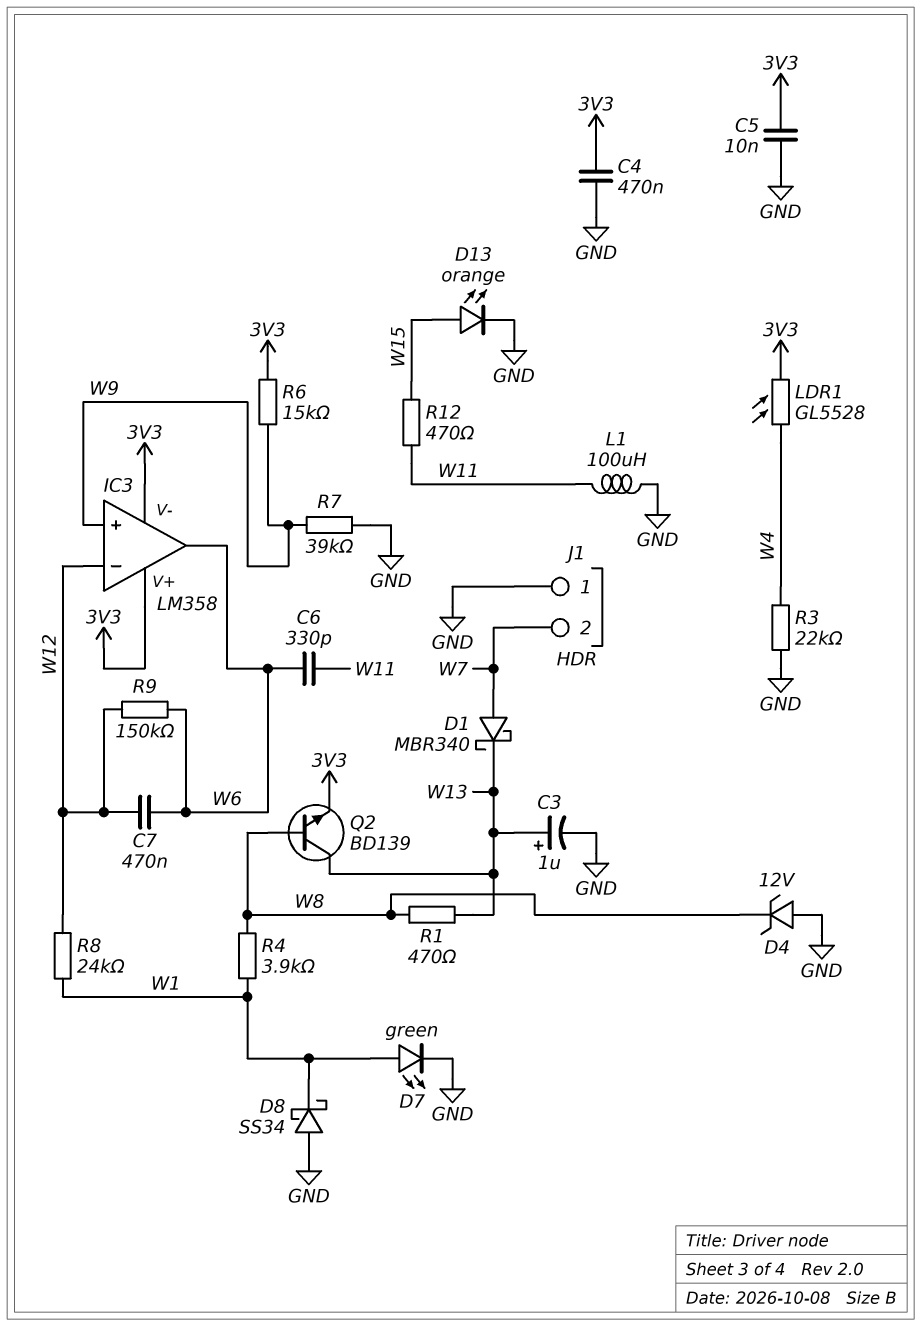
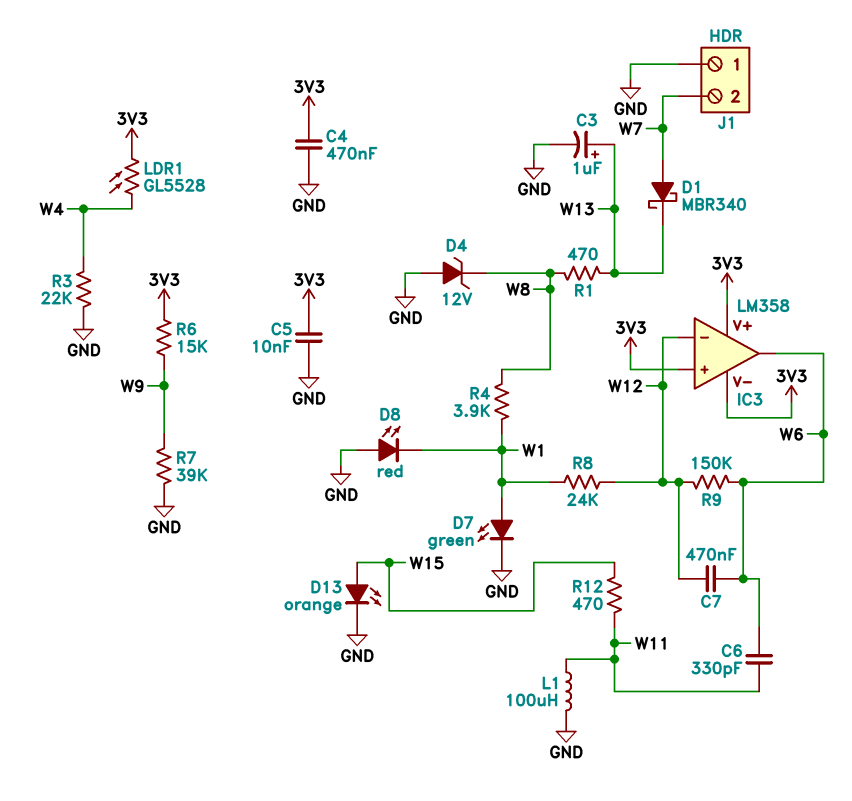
D8: schottky SS34 (A GND, K W1) -> LED red (A GND, K W1)
IC3 pin in+: W9 -> 3V3
Q2: NPN BD139 (B W8, C W13, E 3V3) -> none

